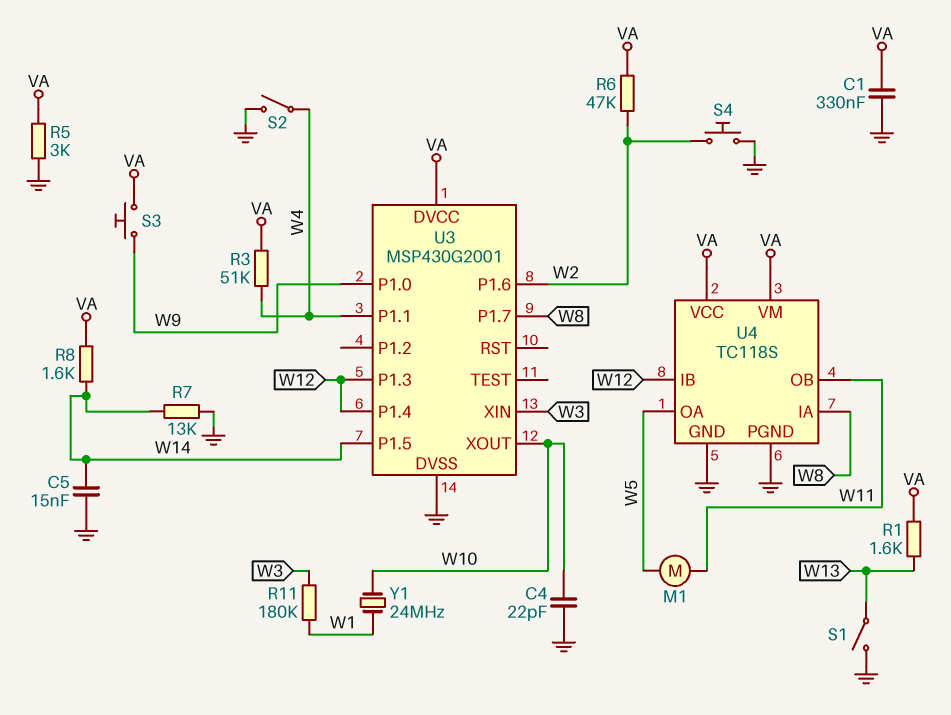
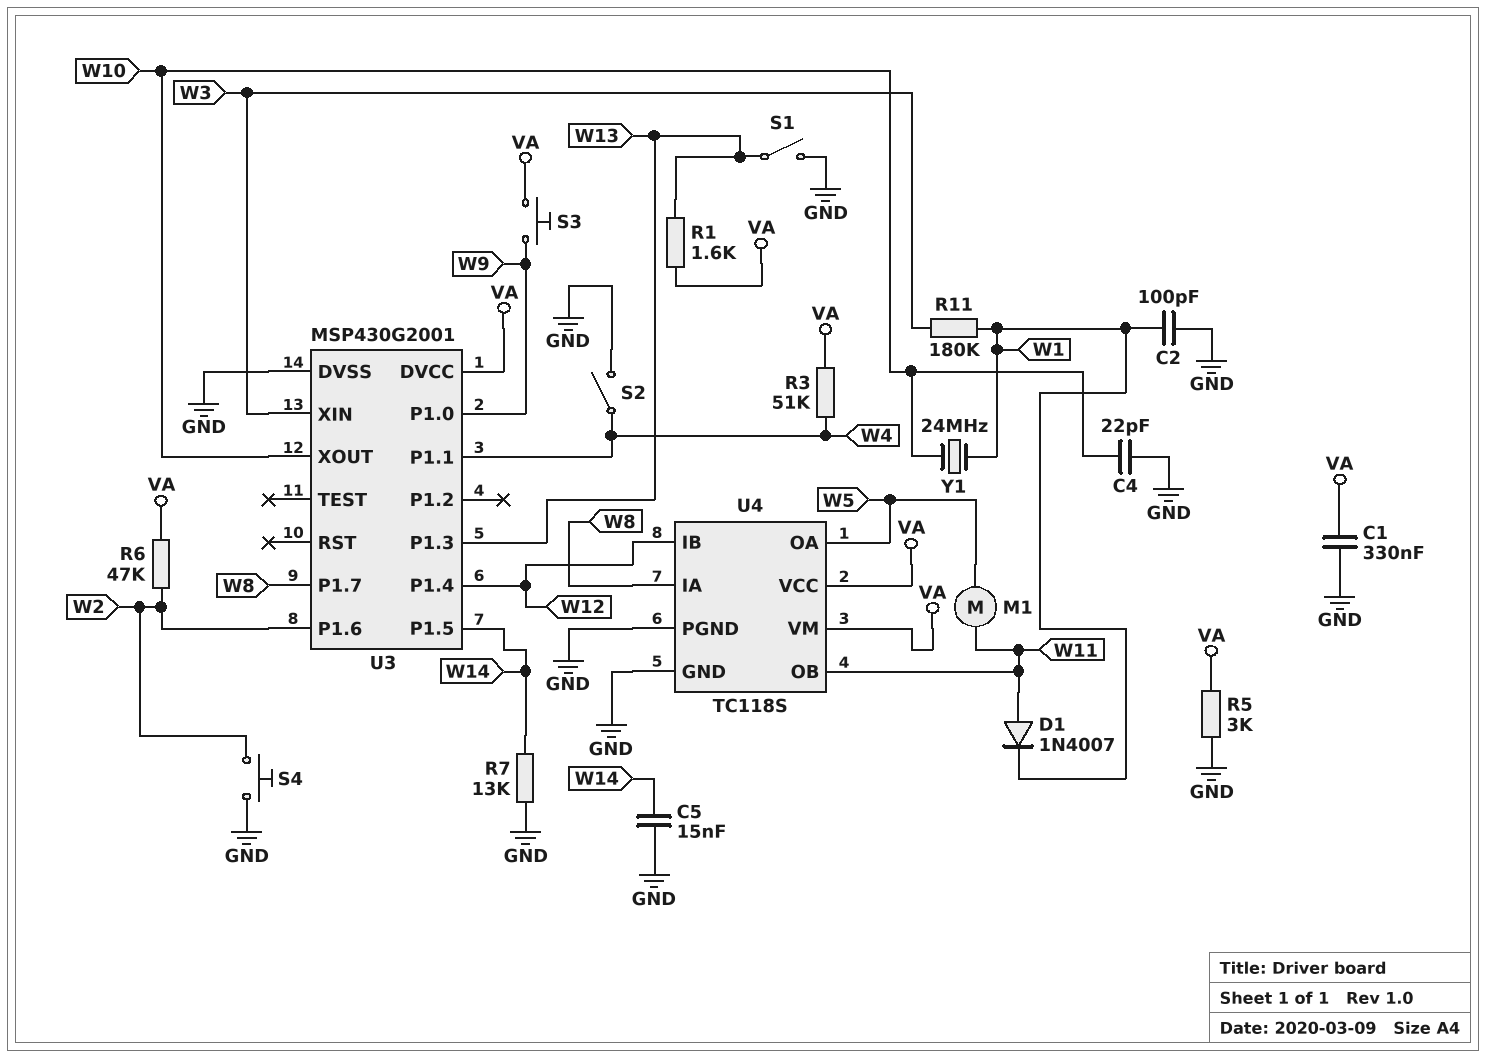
C2: none -> 100pF (GND, W1)
D1: none -> diode 1N4007 (A W11, K W1)
R8: 1.6k (VA, W14) -> none
U3 pin P1.3: W12 -> W13

